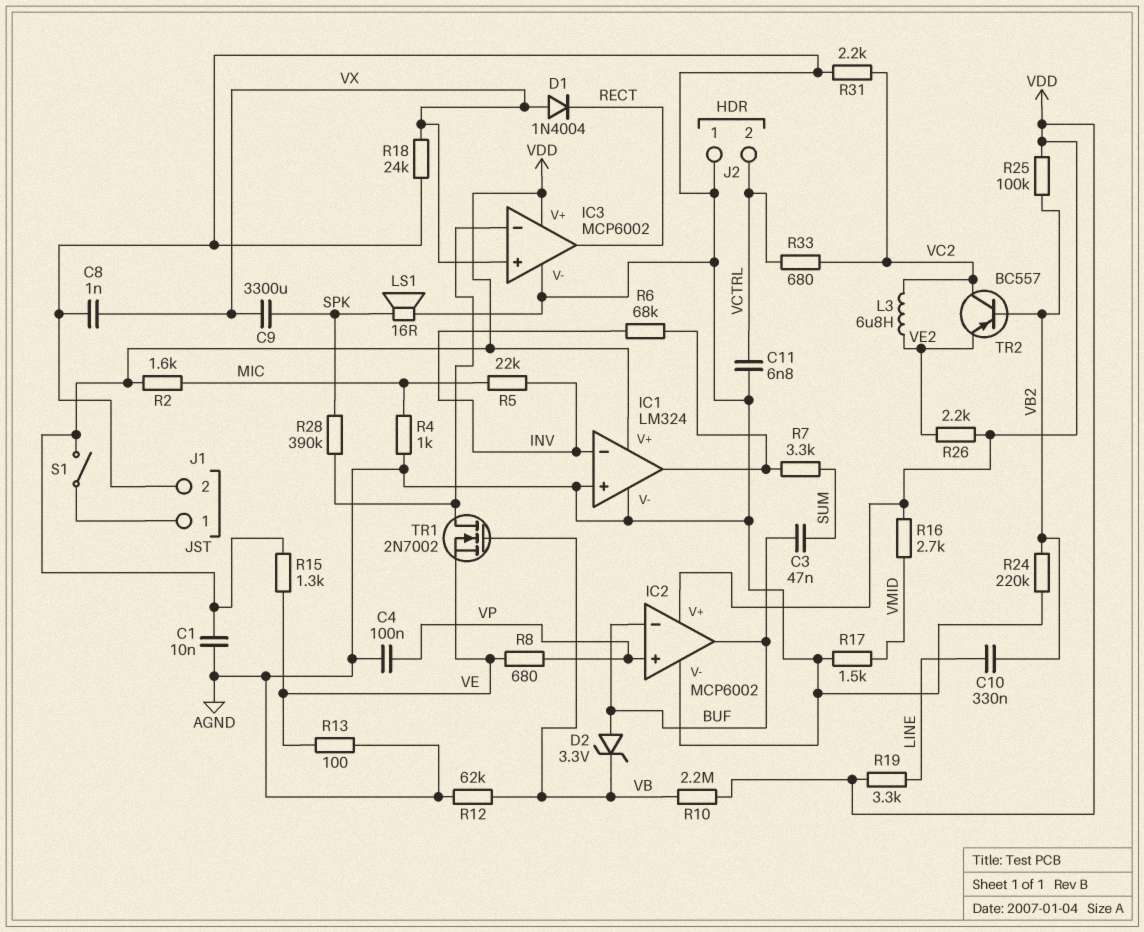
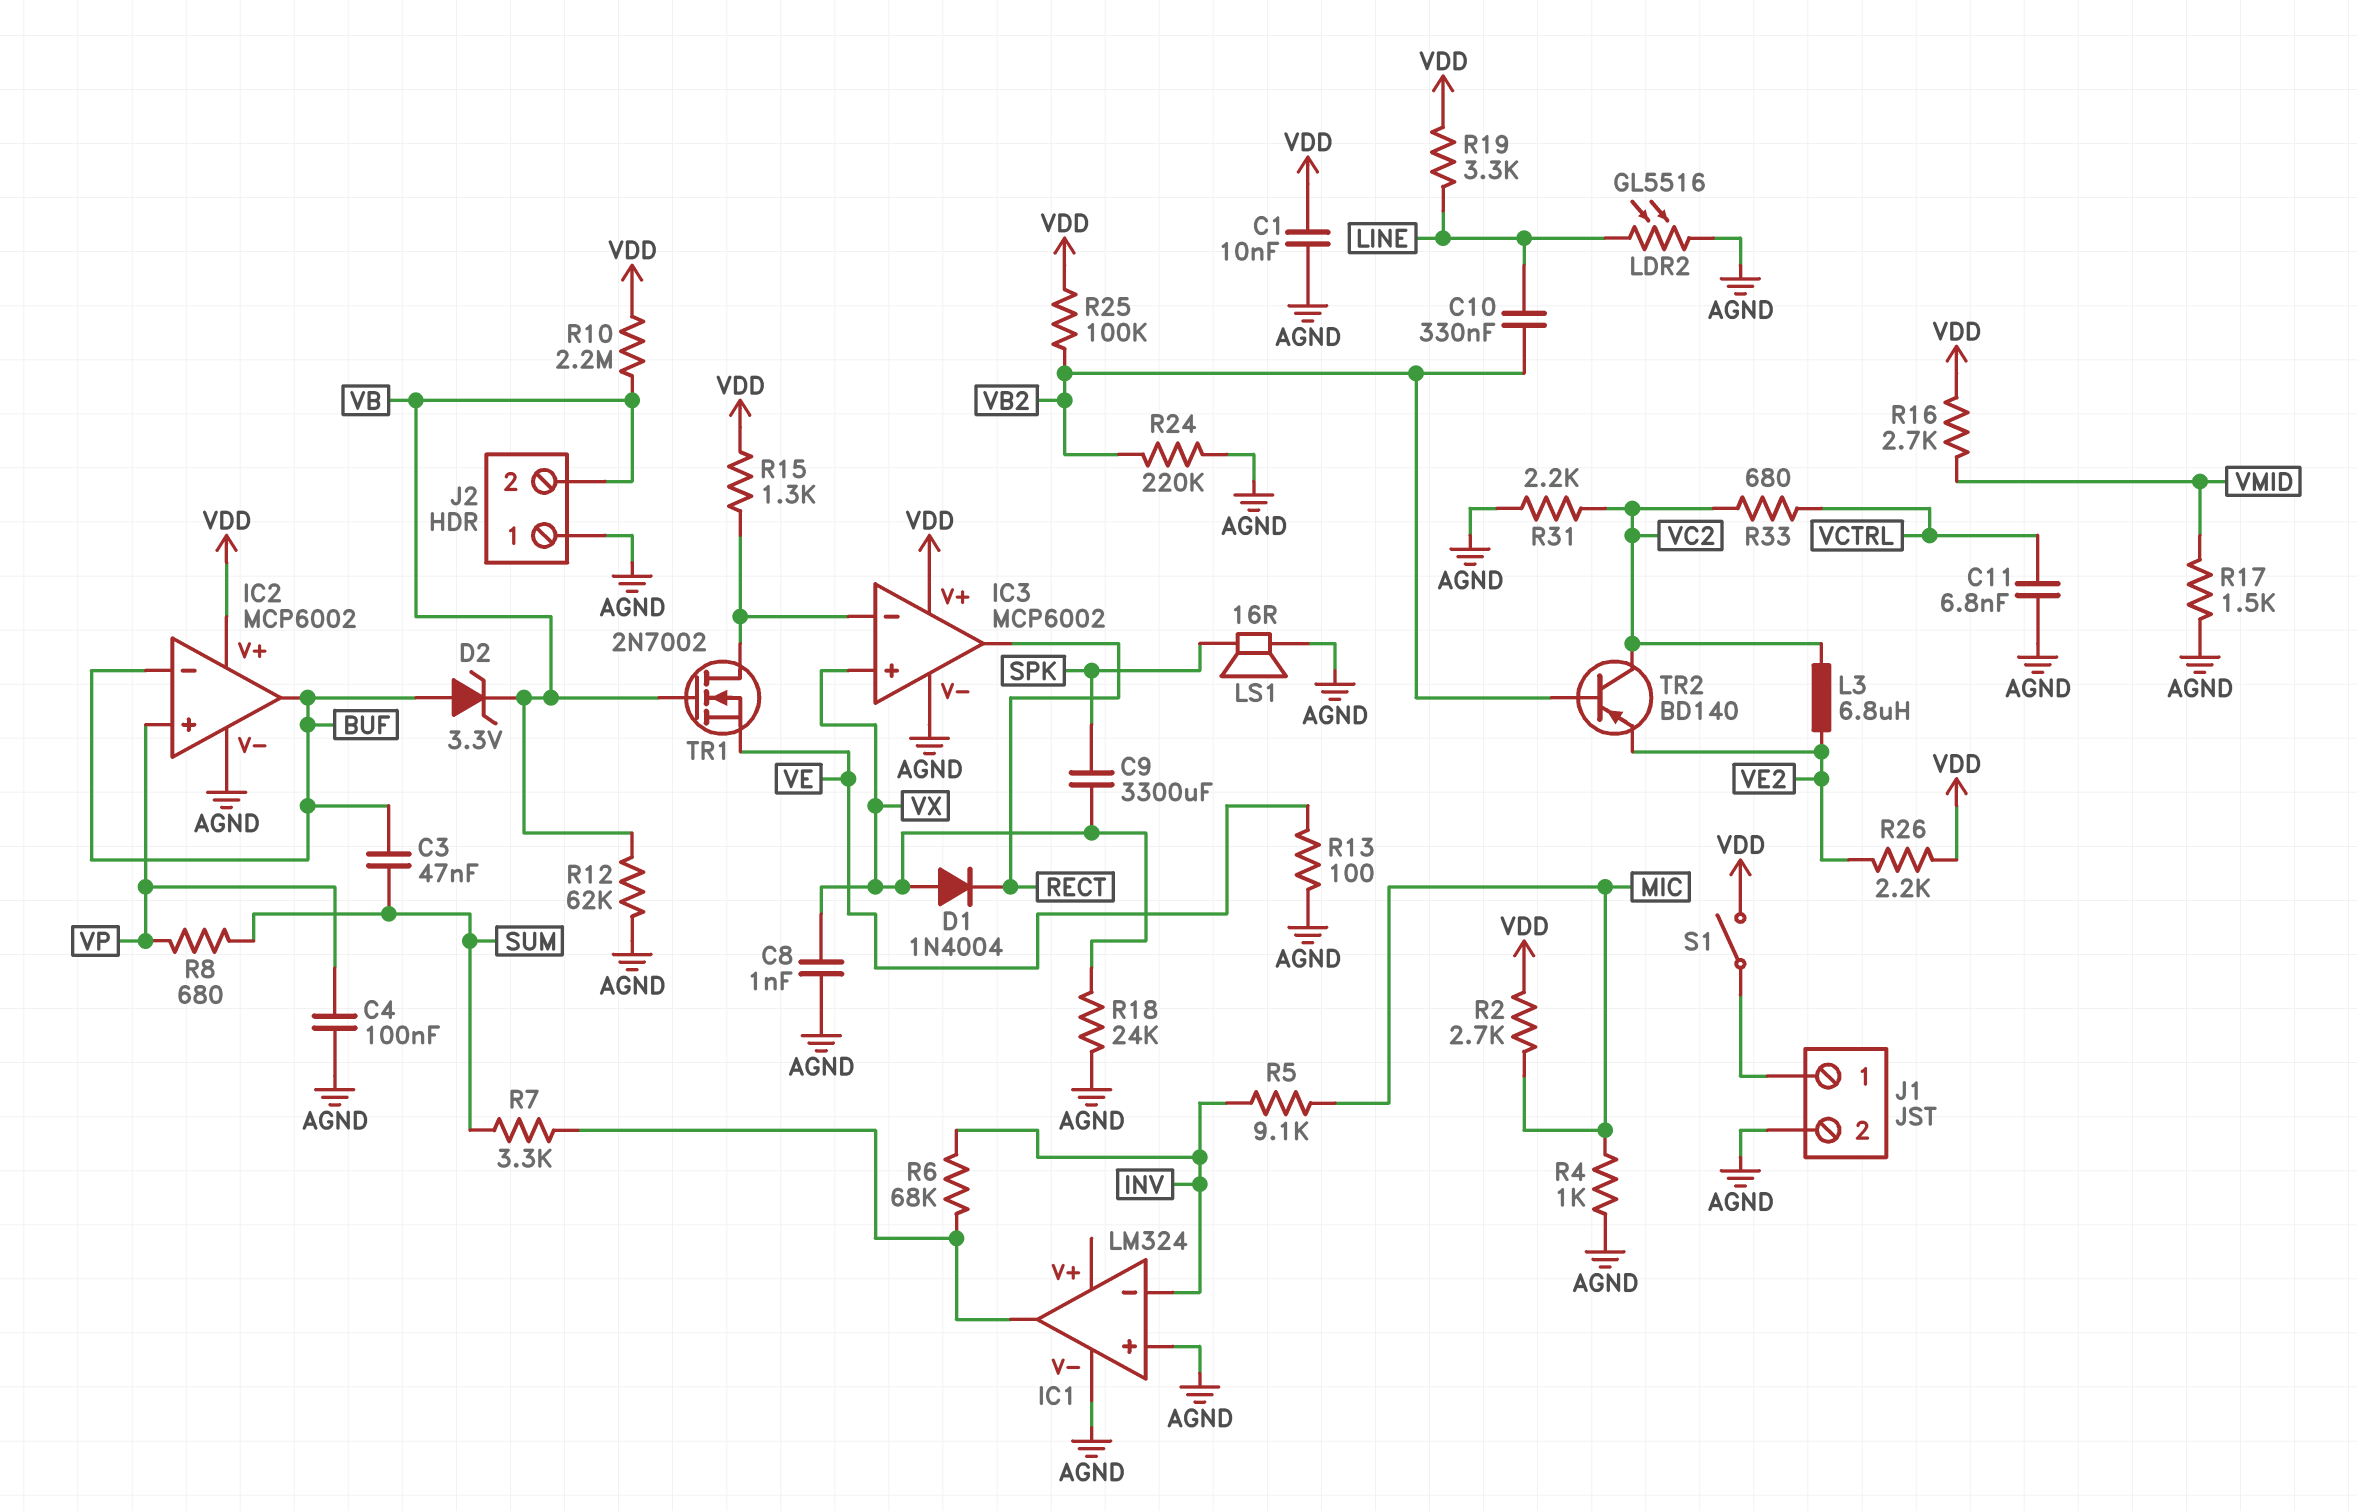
IC1 pin V+: VDD -> none
J2 pin 2: VCTRL -> VB
LDR2: none -> GL5516 (AGND, LINE)
R2: 1.6k (MIC, VDD) -> 2.7k (MIC, VDD)
R5: 22k (INV, MIC) -> 9.1k (INV, MIC)
R8: 680 (VE, VP) -> 680 (SUM, VP)
R15: 1.3k (VDD, VE) -> 1.3k (IC3/in-, VDD)
R28: 390k (IC3/in-, SPK) -> none
TR2: PNP BC557 (B VB2, C VC2, E VE2) -> PNP BD140 (B VB2, C VC2, E VE2)

